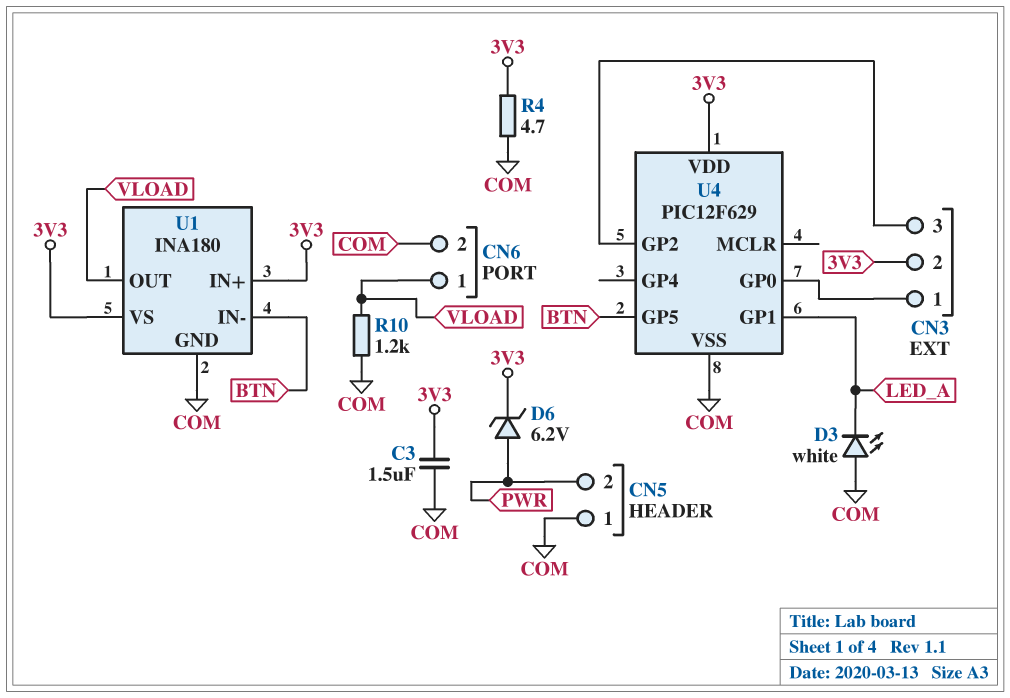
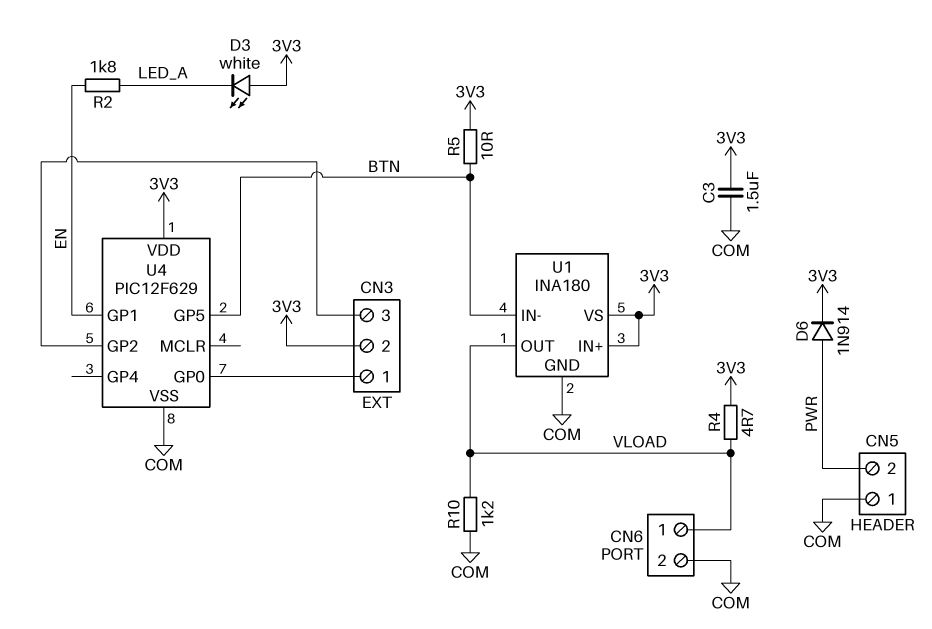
D3: LED white (A COM, K LED_A) -> LED white (A 3V3, K LED_A)
D6: zener 6.2V (A PWR, K 3V3) -> diode 1N914 (A PWR, K 3V3)
R2: none -> 1.8k (EN, LED_A)
R4: 4.7 (3V3, COM) -> 4.7 (3V3, VLOAD)
R5: none -> 10 (3V3, BTN)
U4 pin GP1: LED_A -> EN

